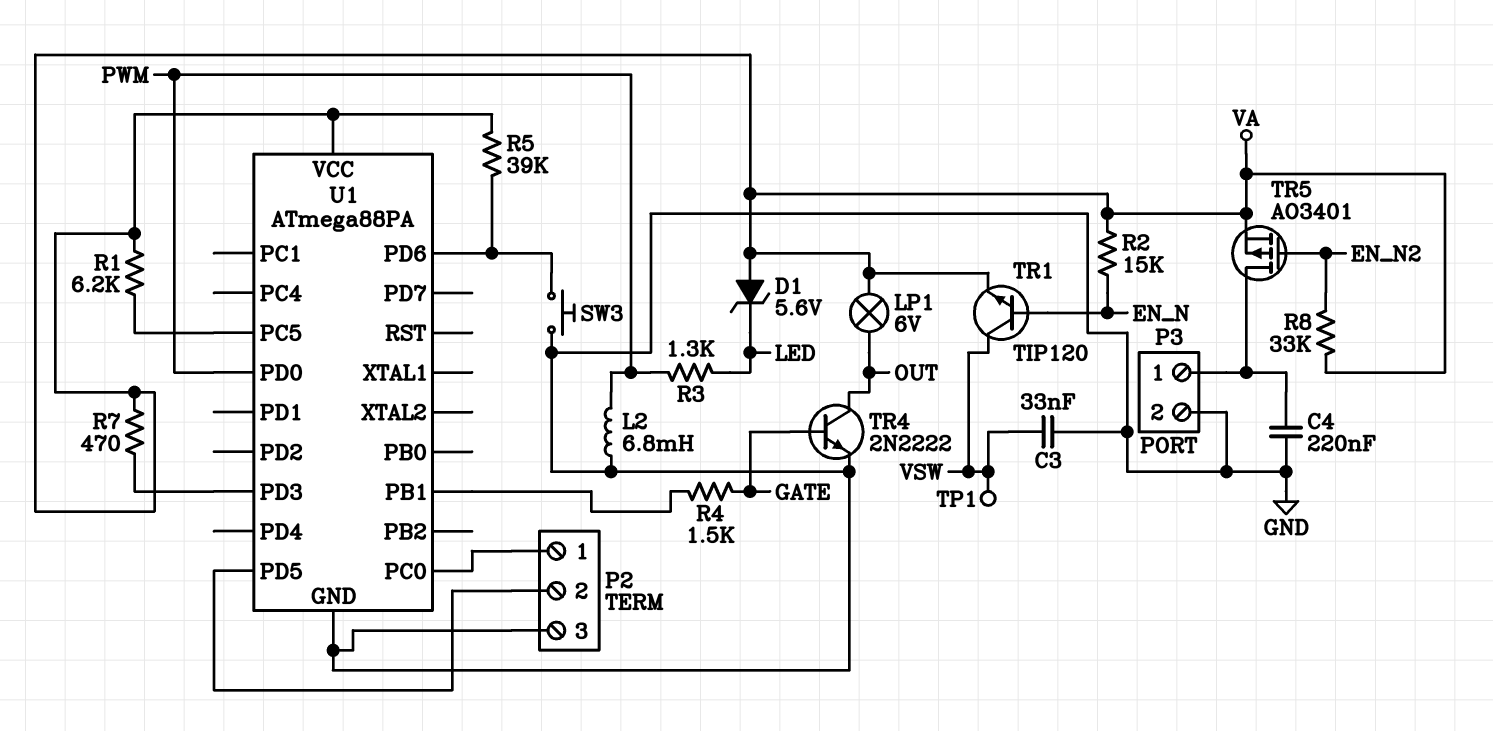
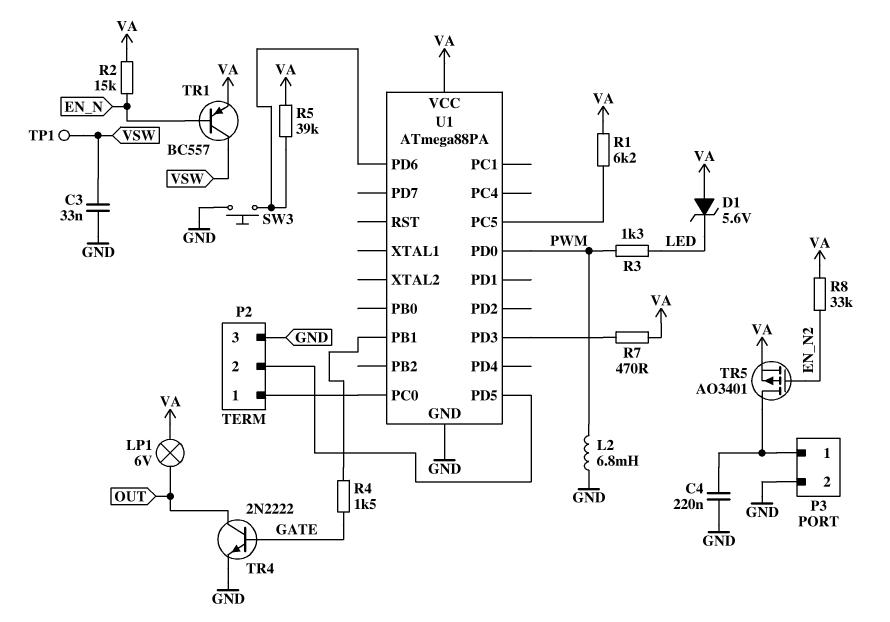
TR1: NPN TIP120 (B EN_N, C VSW, E VA) -> PNP BC557 (B EN_N, C VSW, E VA)

